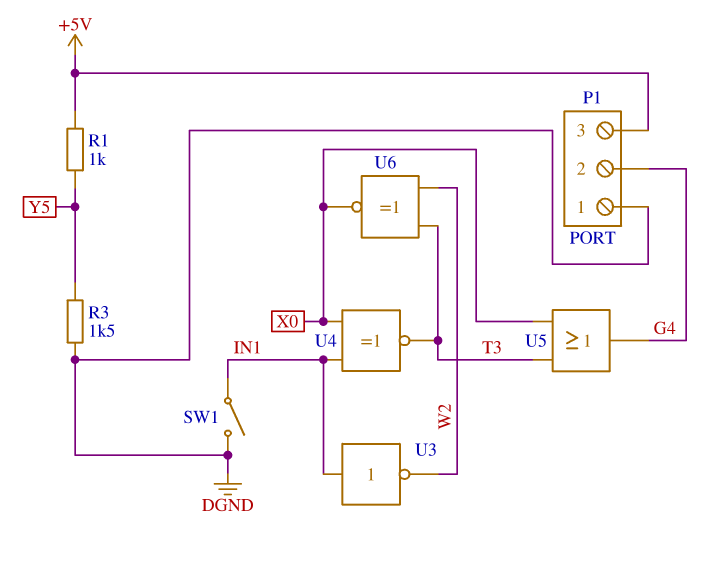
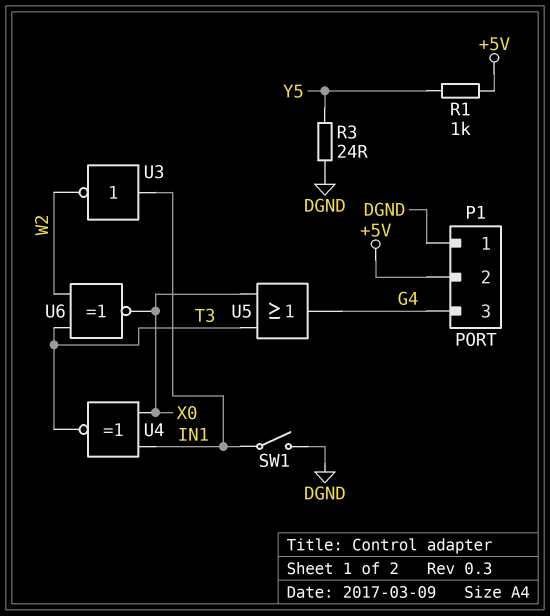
P1 pin 2: G4 -> +5V
P1 pin 3: +5V -> G4
R3: 1.5k (DGND, Y5) -> 24 (DGND, Y5)

